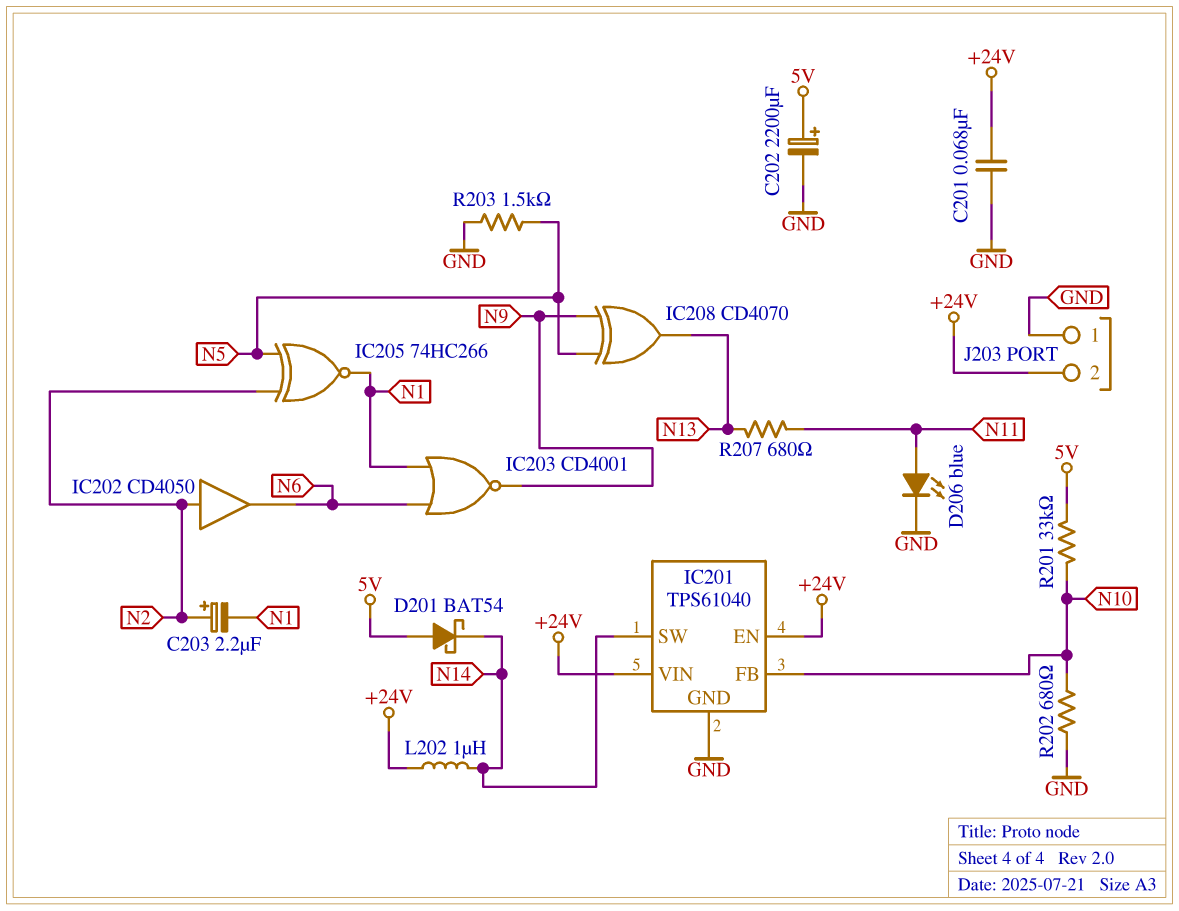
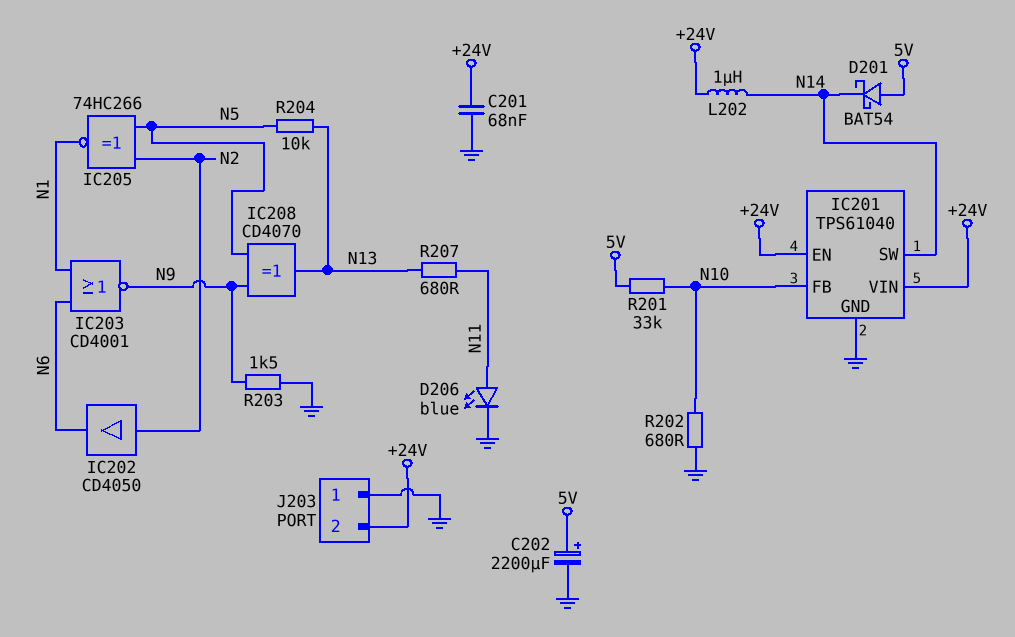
C203: 2.2uF (plus N2, minus N1) -> none
R203: 1.5k (GND, N5) -> 1.5k (GND, N9)
R204: none -> 10k (N5, N13)

